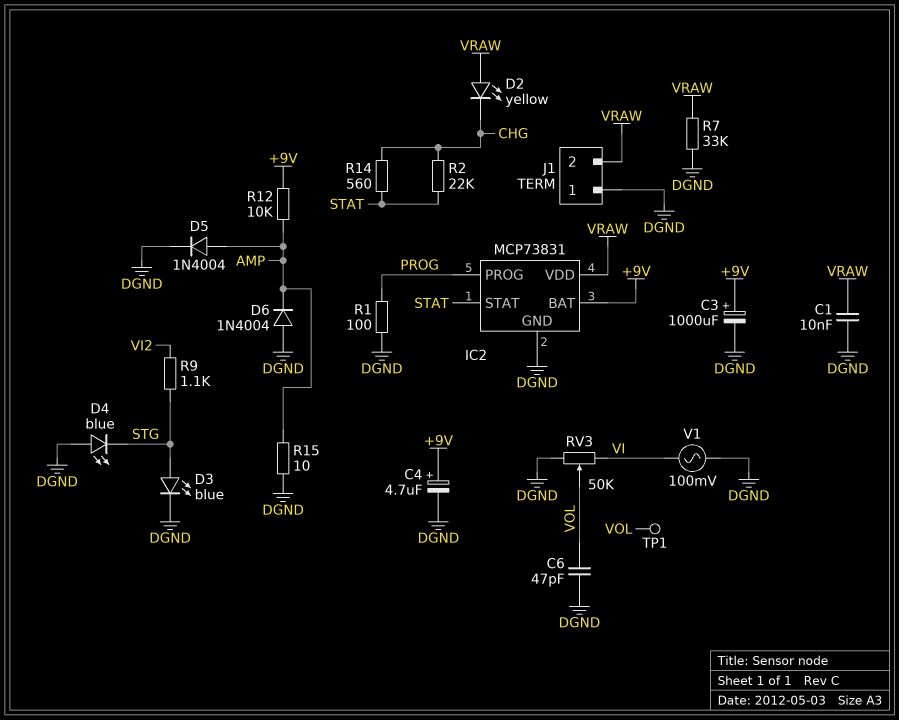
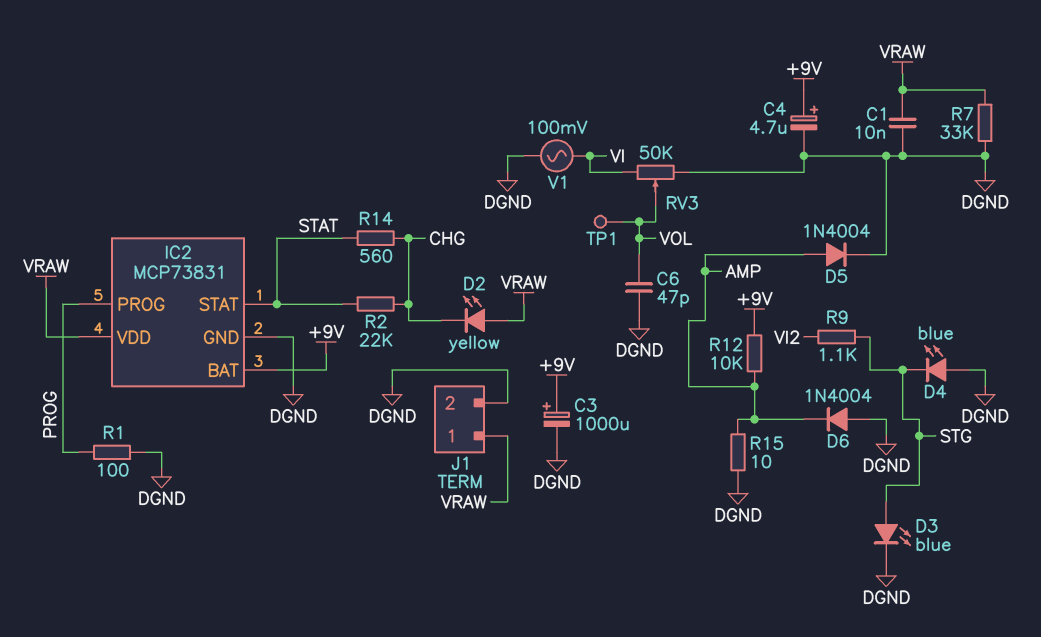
J1 pin 1: DGND -> VRAW
J1 pin 2: VRAW -> DGND

